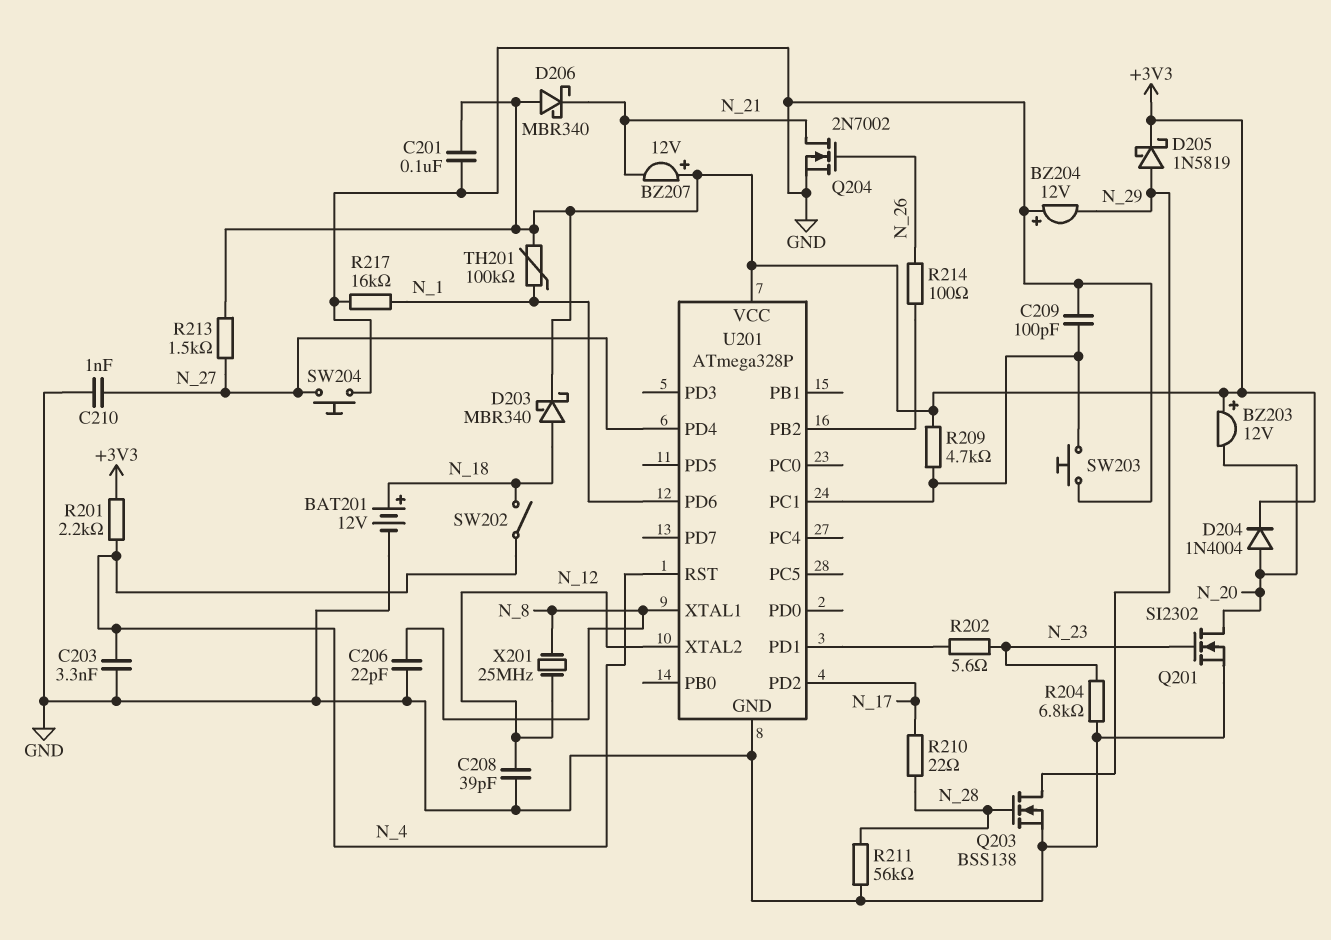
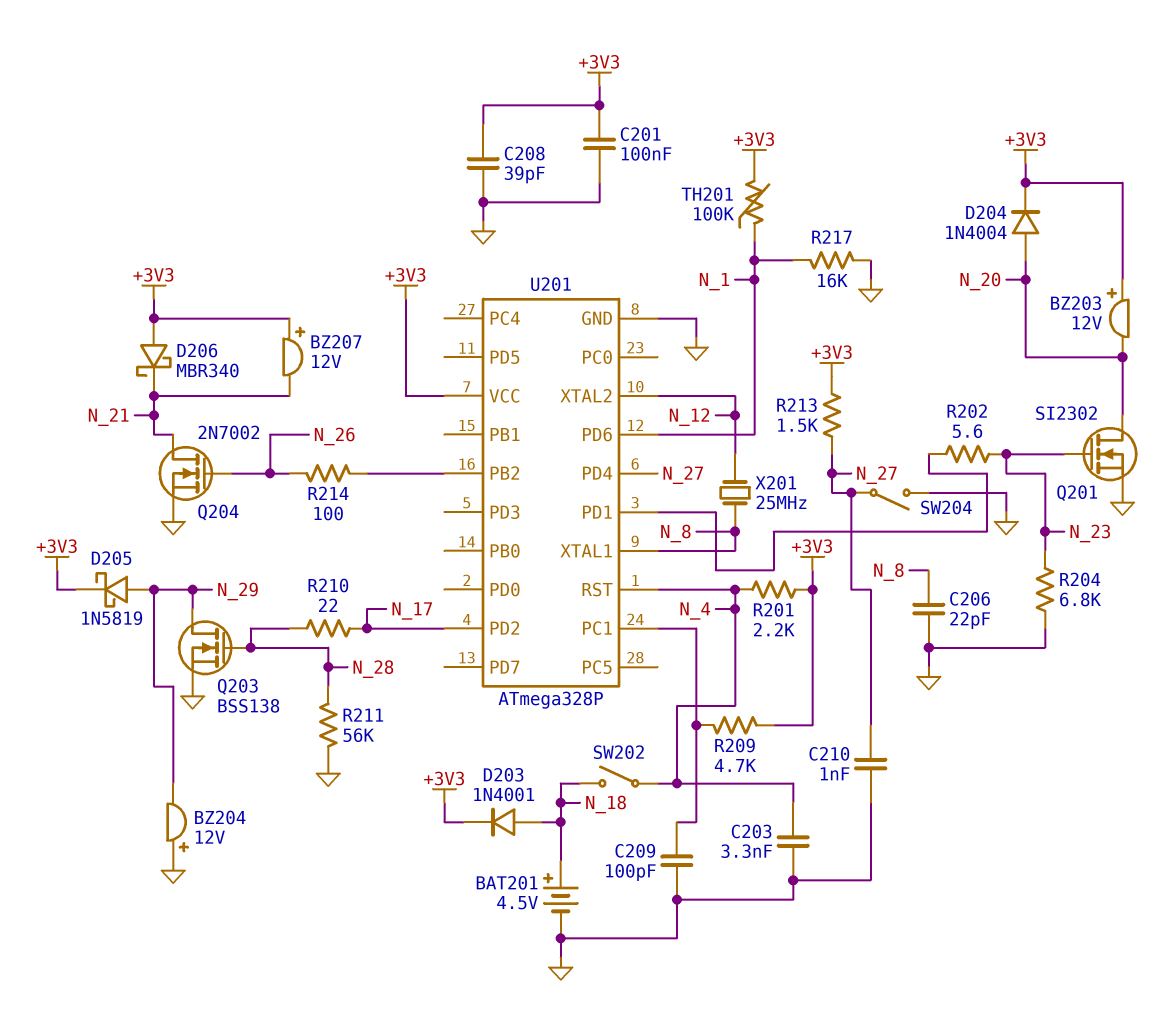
BAT201: 12V (plus N_18, minus GND) -> 4.5V (plus N_18, minus GND)
C208: 39pF (GND, N_12) -> 39pF (+3V3, GND)
D203: schottky MBR340 (A N_18, K +3V3) -> diode 1N4001 (A N_18, K +3V3)
SW203: button (GND, U201/PC1) -> none
SW204: button (GND, N_27) -> switch (GND, N_27)

